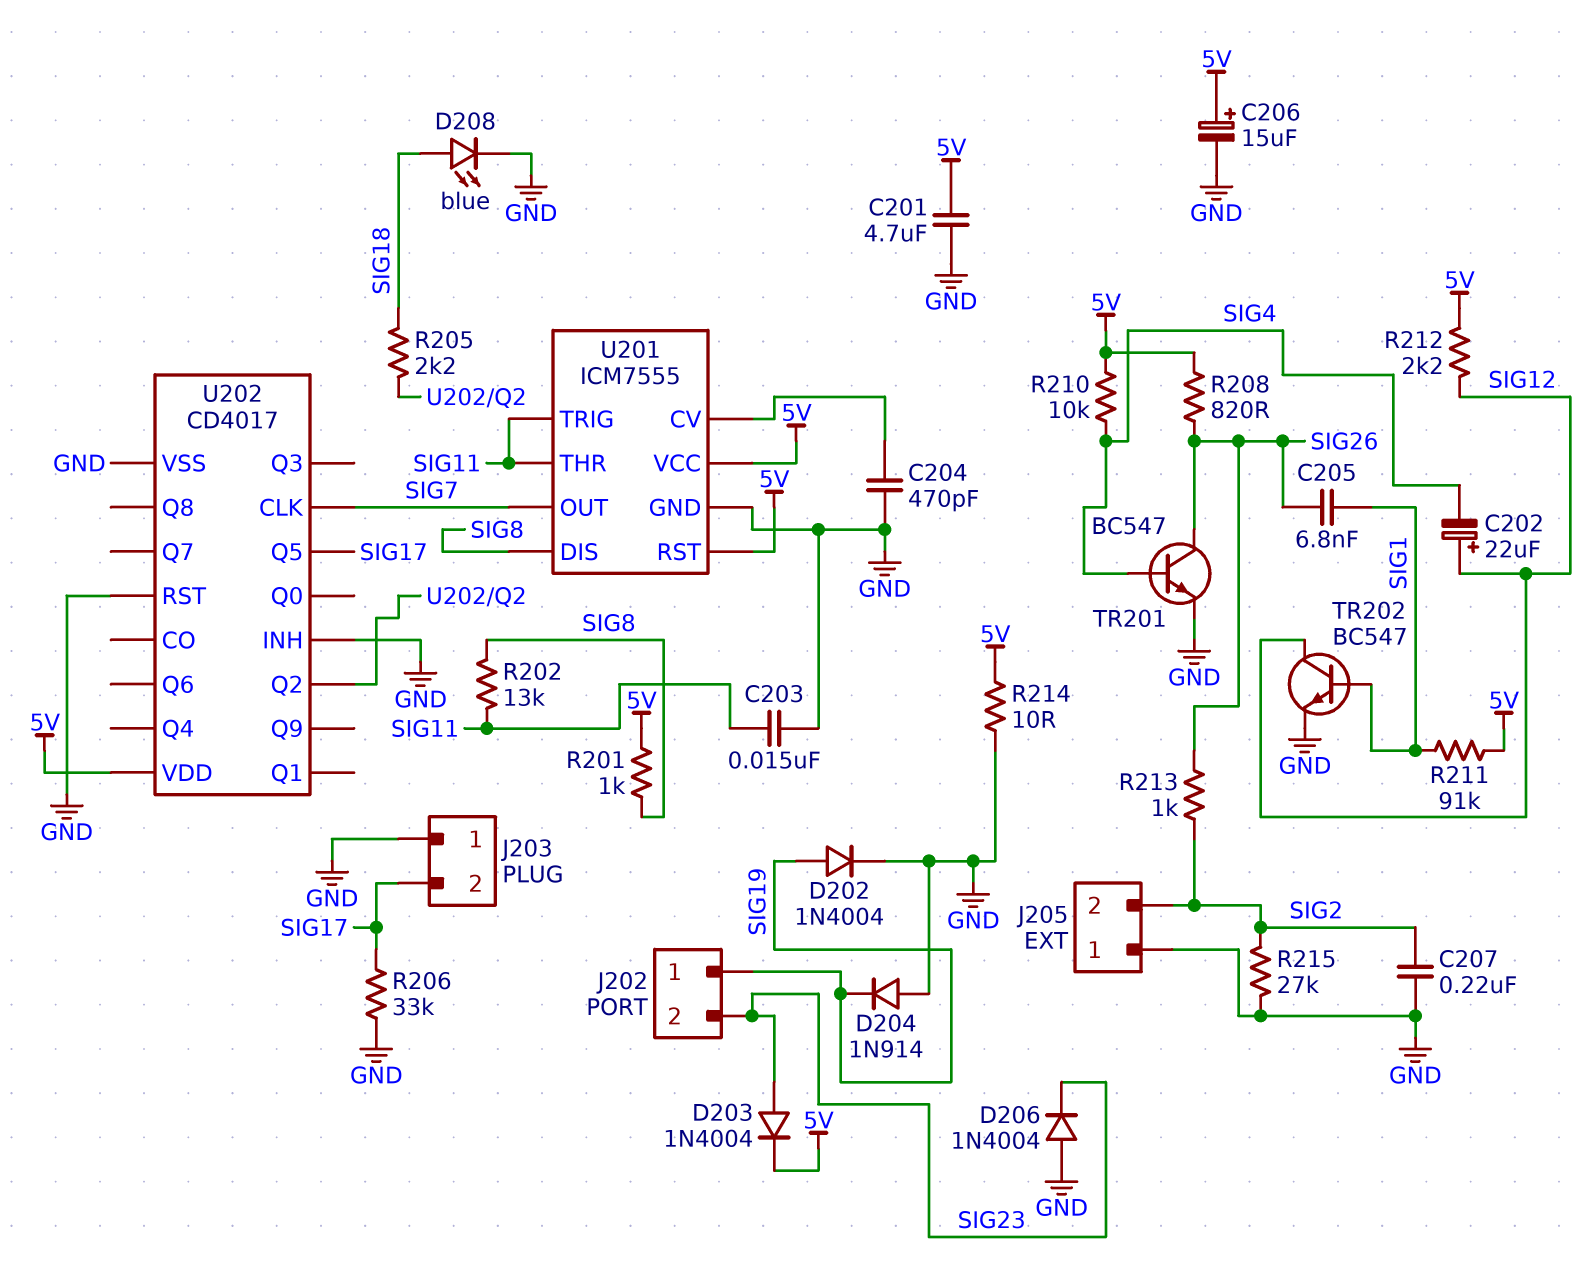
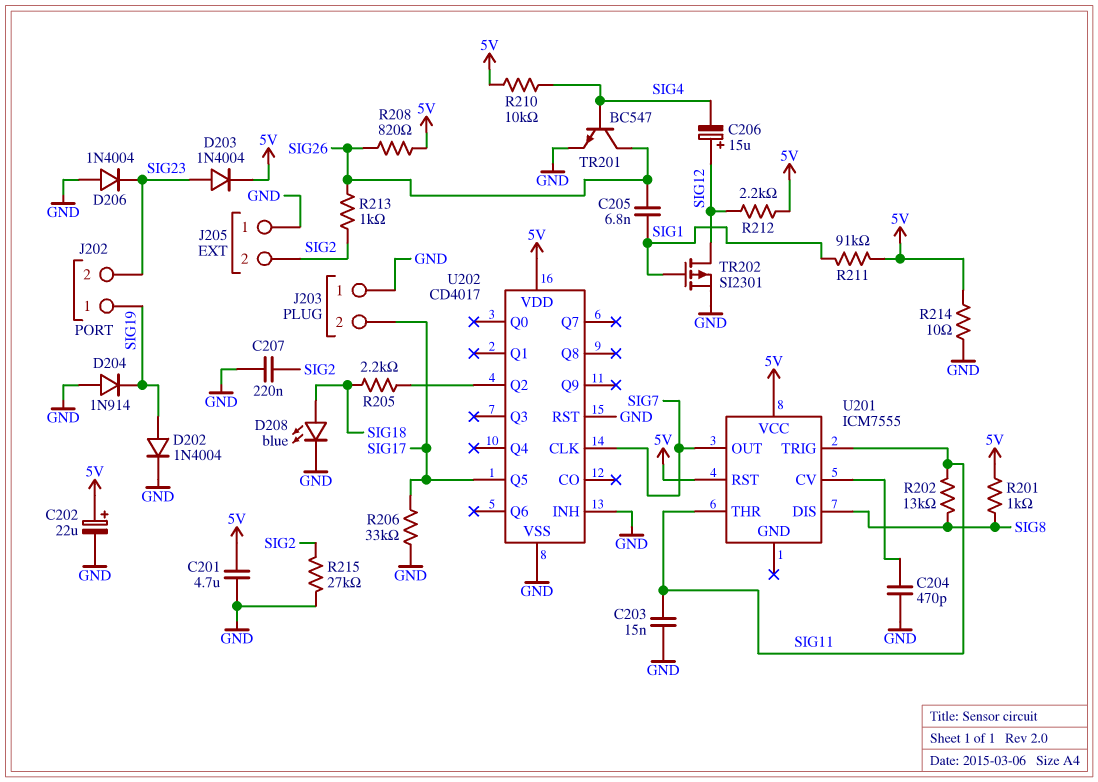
C202: 22uF (plus SIG12, minus SIG4) -> 22uF (plus 5V, minus GND)
C206: 15uF (plus 5V, minus GND) -> 15uF (plus SIG12, minus SIG4)
TR202: NPN BC547 (B SIG1, C SIG12, E GND) -> PMOS SI2301 (G SIG1, D SIG12, S GND)
U201 pin GND: GND -> none

